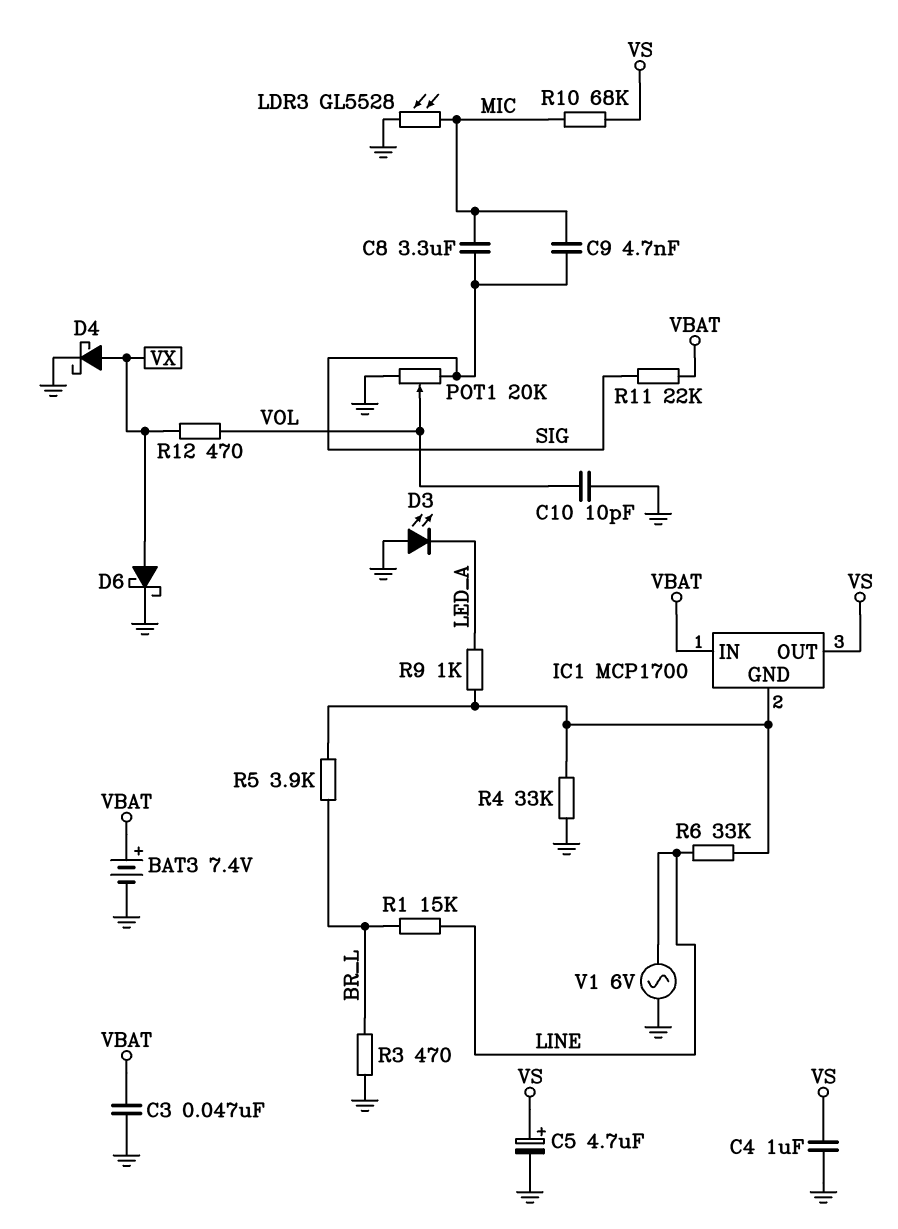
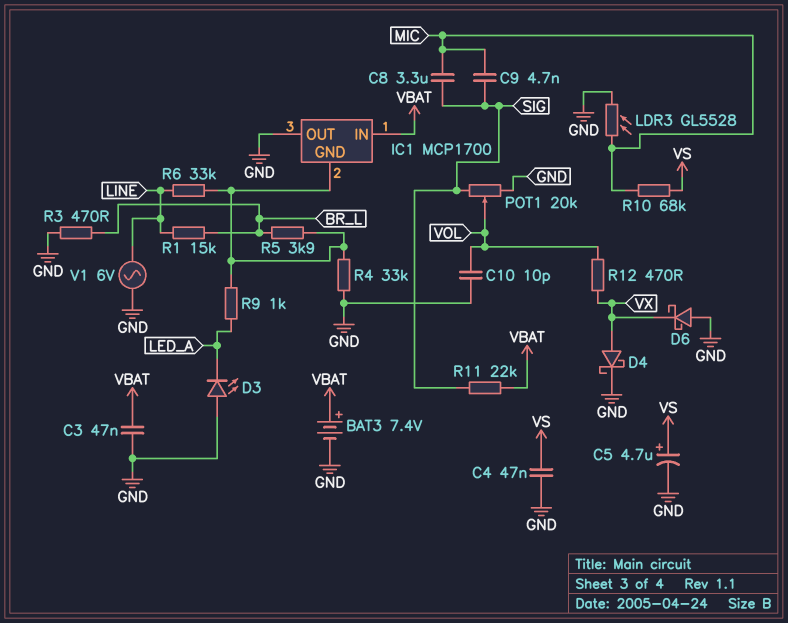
C4: 1uF (GND, VS) -> 47nF (GND, VS)
D6: schottky (A VX, K GND) -> schottky (A GND, K VX)
IC1 pin OUT: VS -> GND

